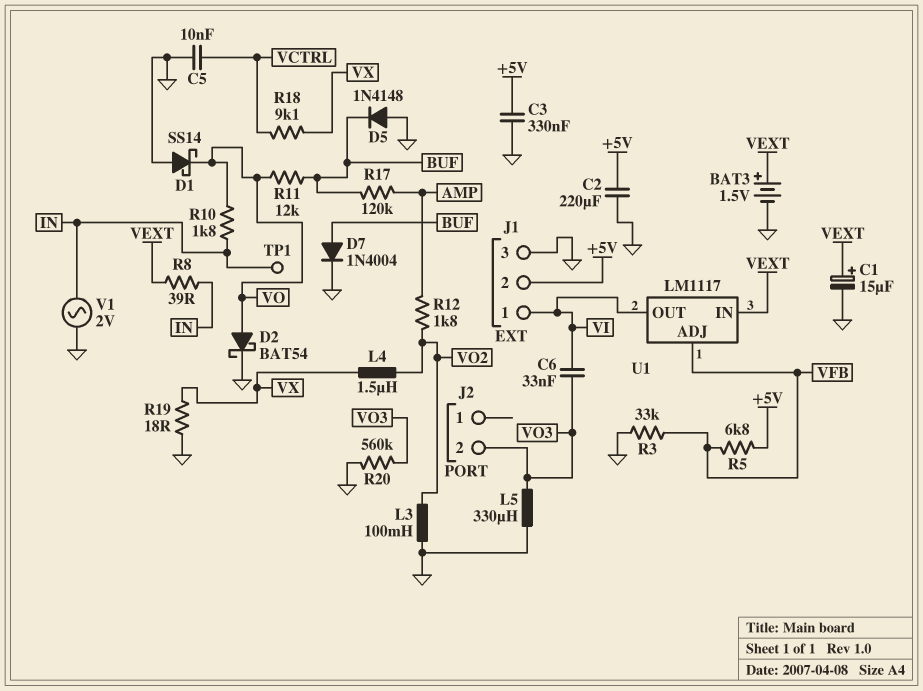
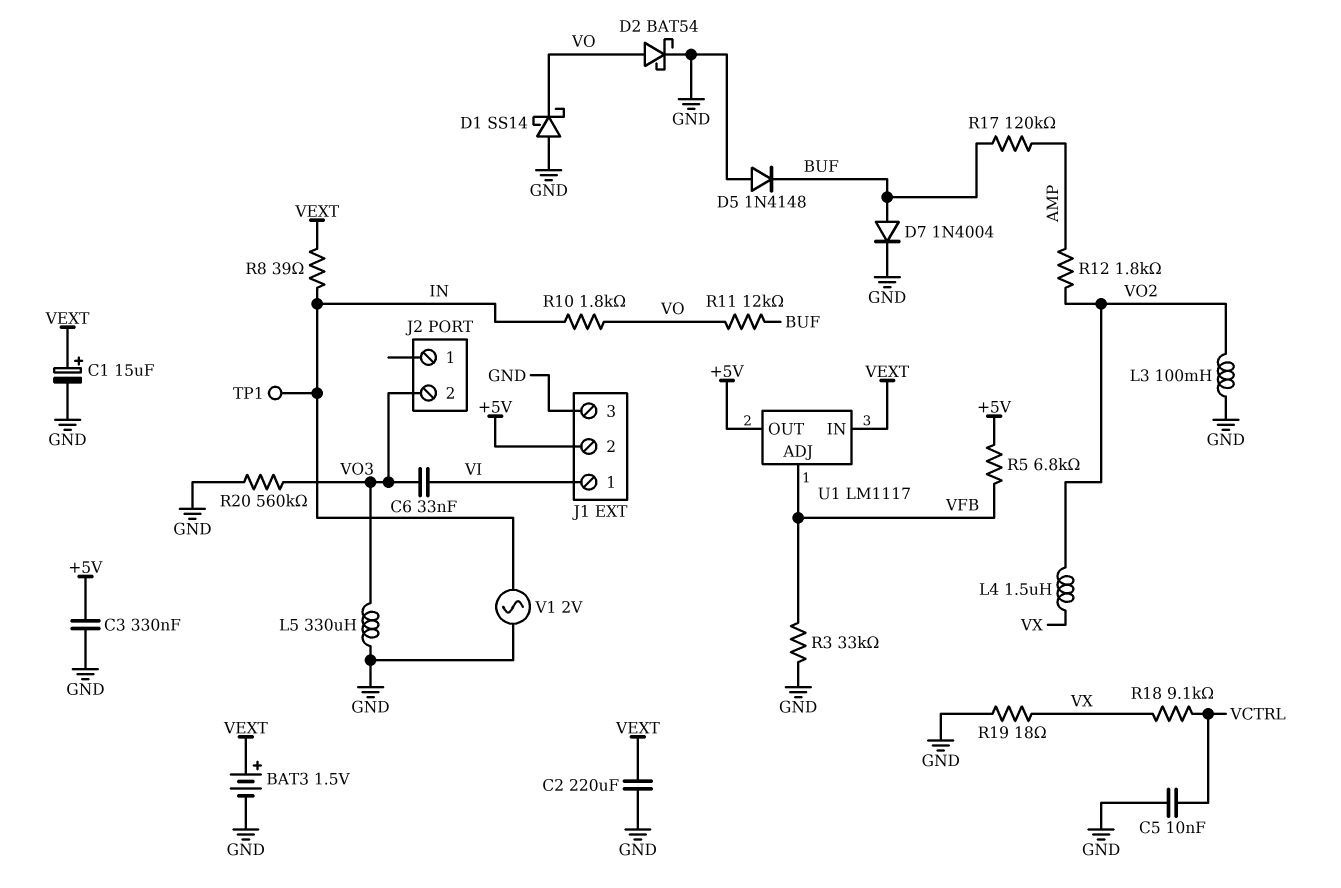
C2: 220uF (+5V, GND) -> 220uF (GND, VEXT)
U1 pin OUT: VI -> +5V

